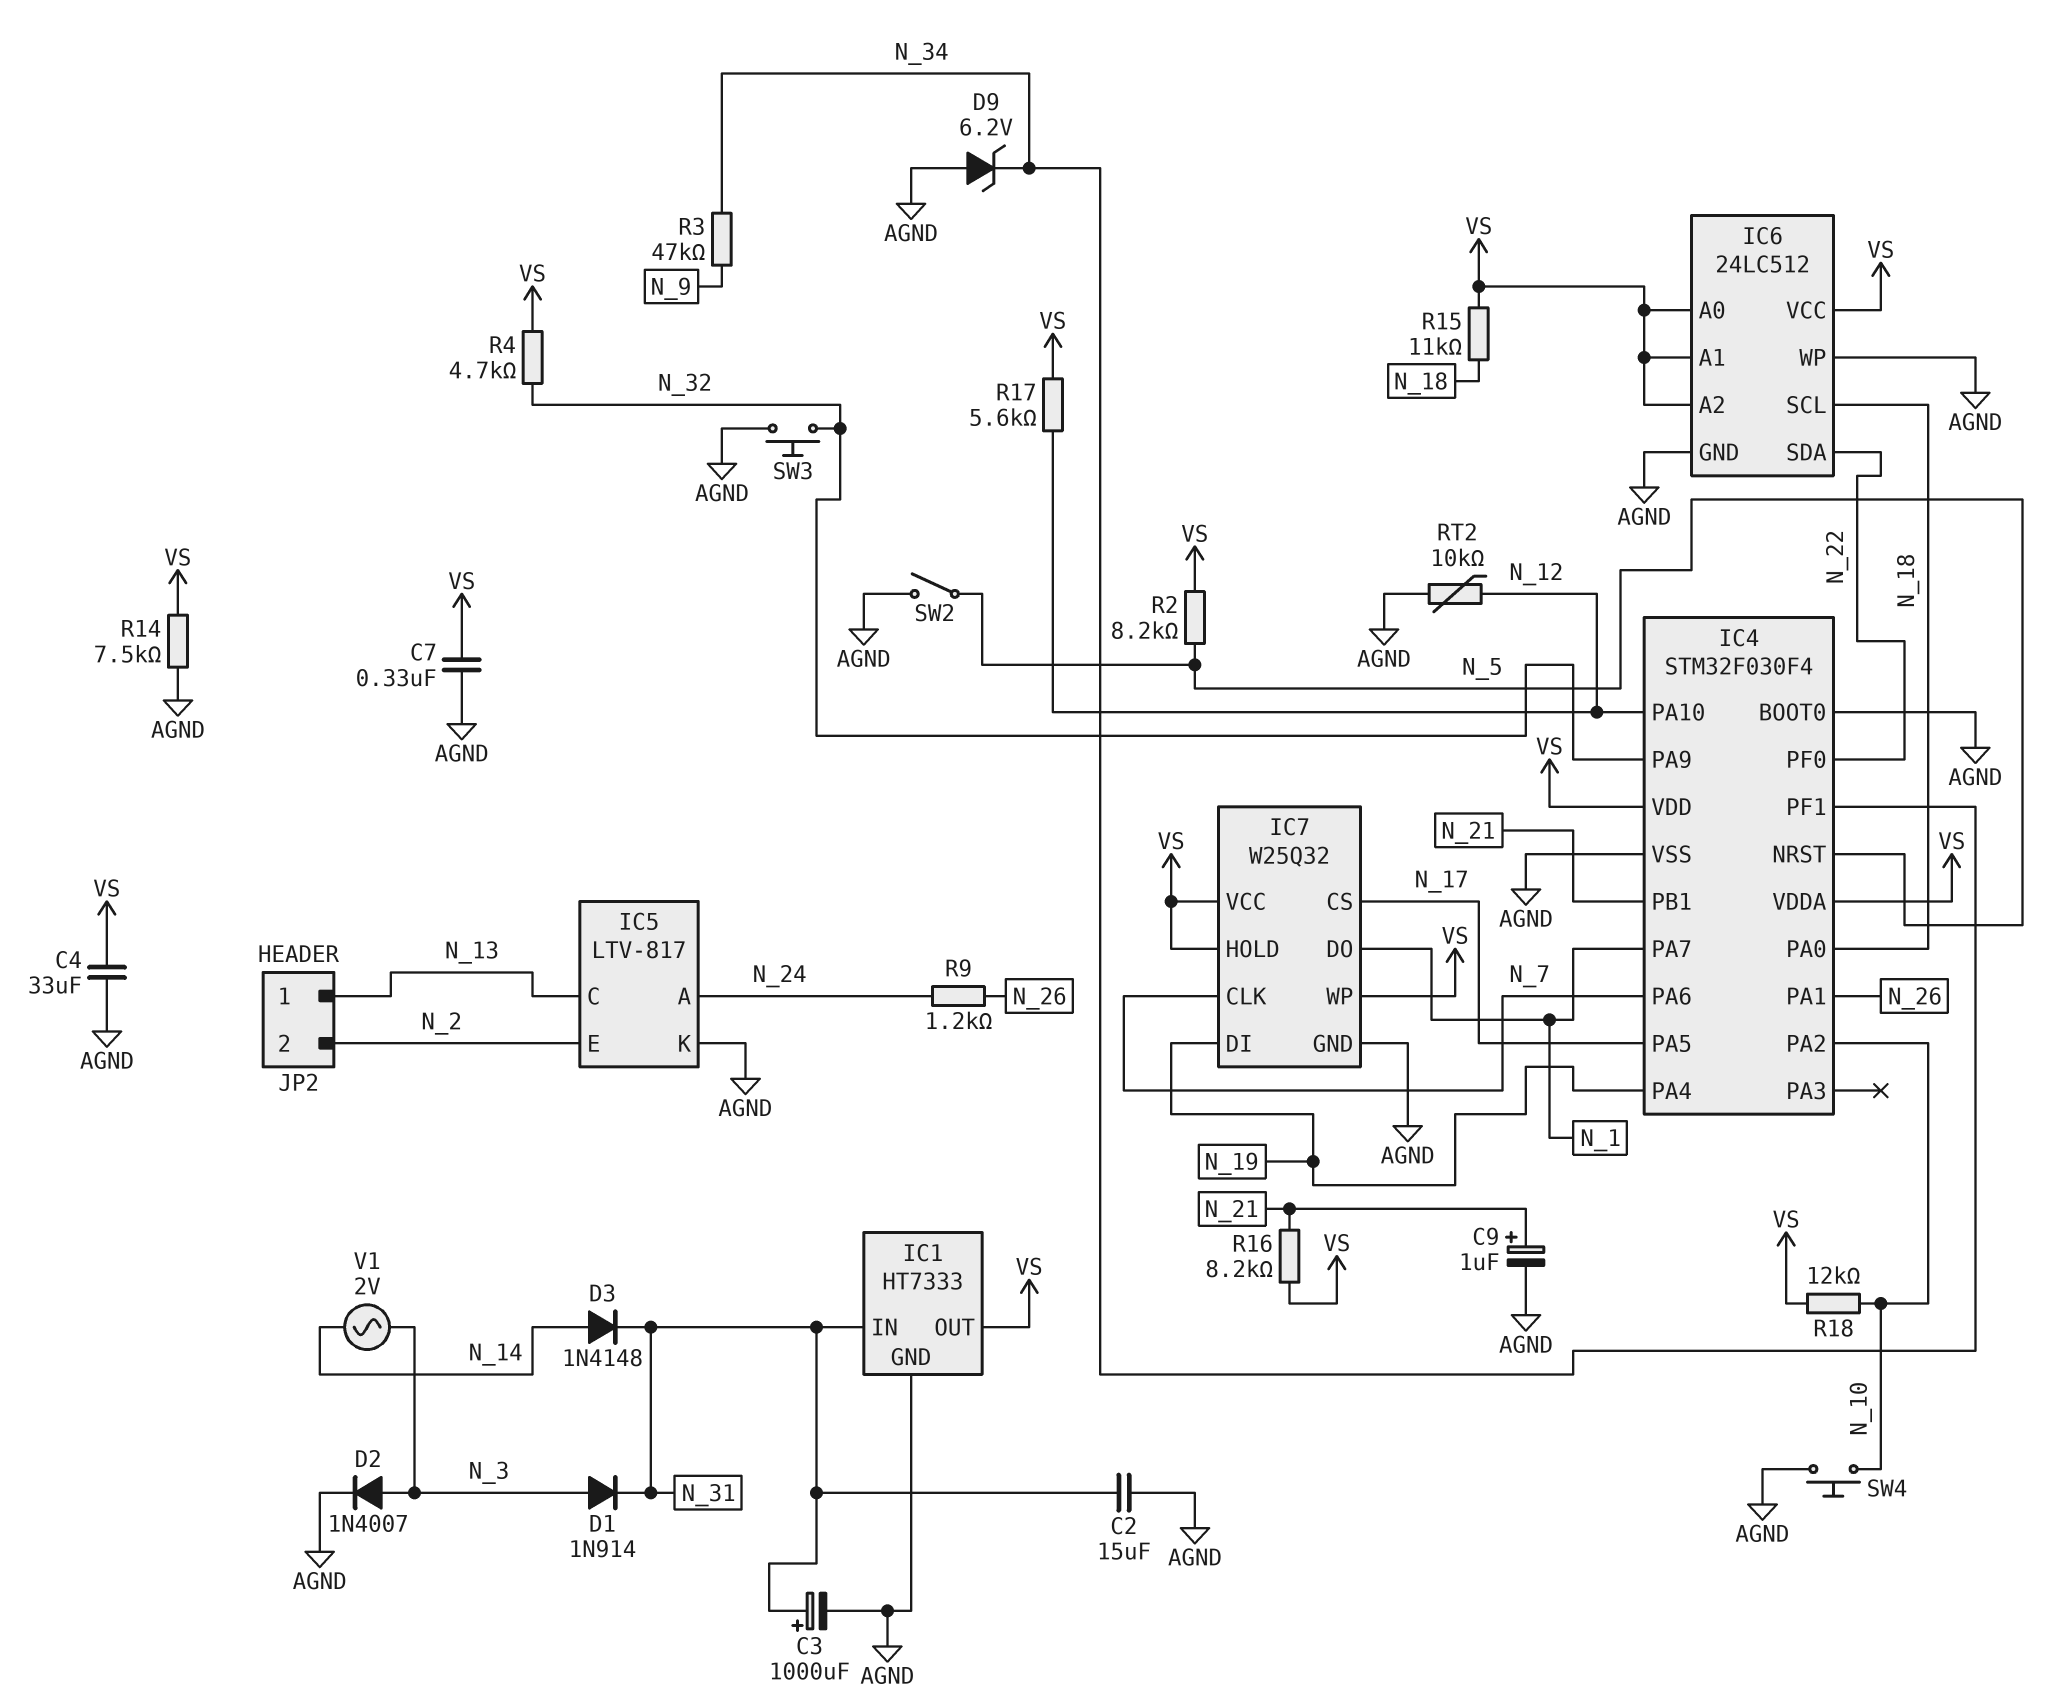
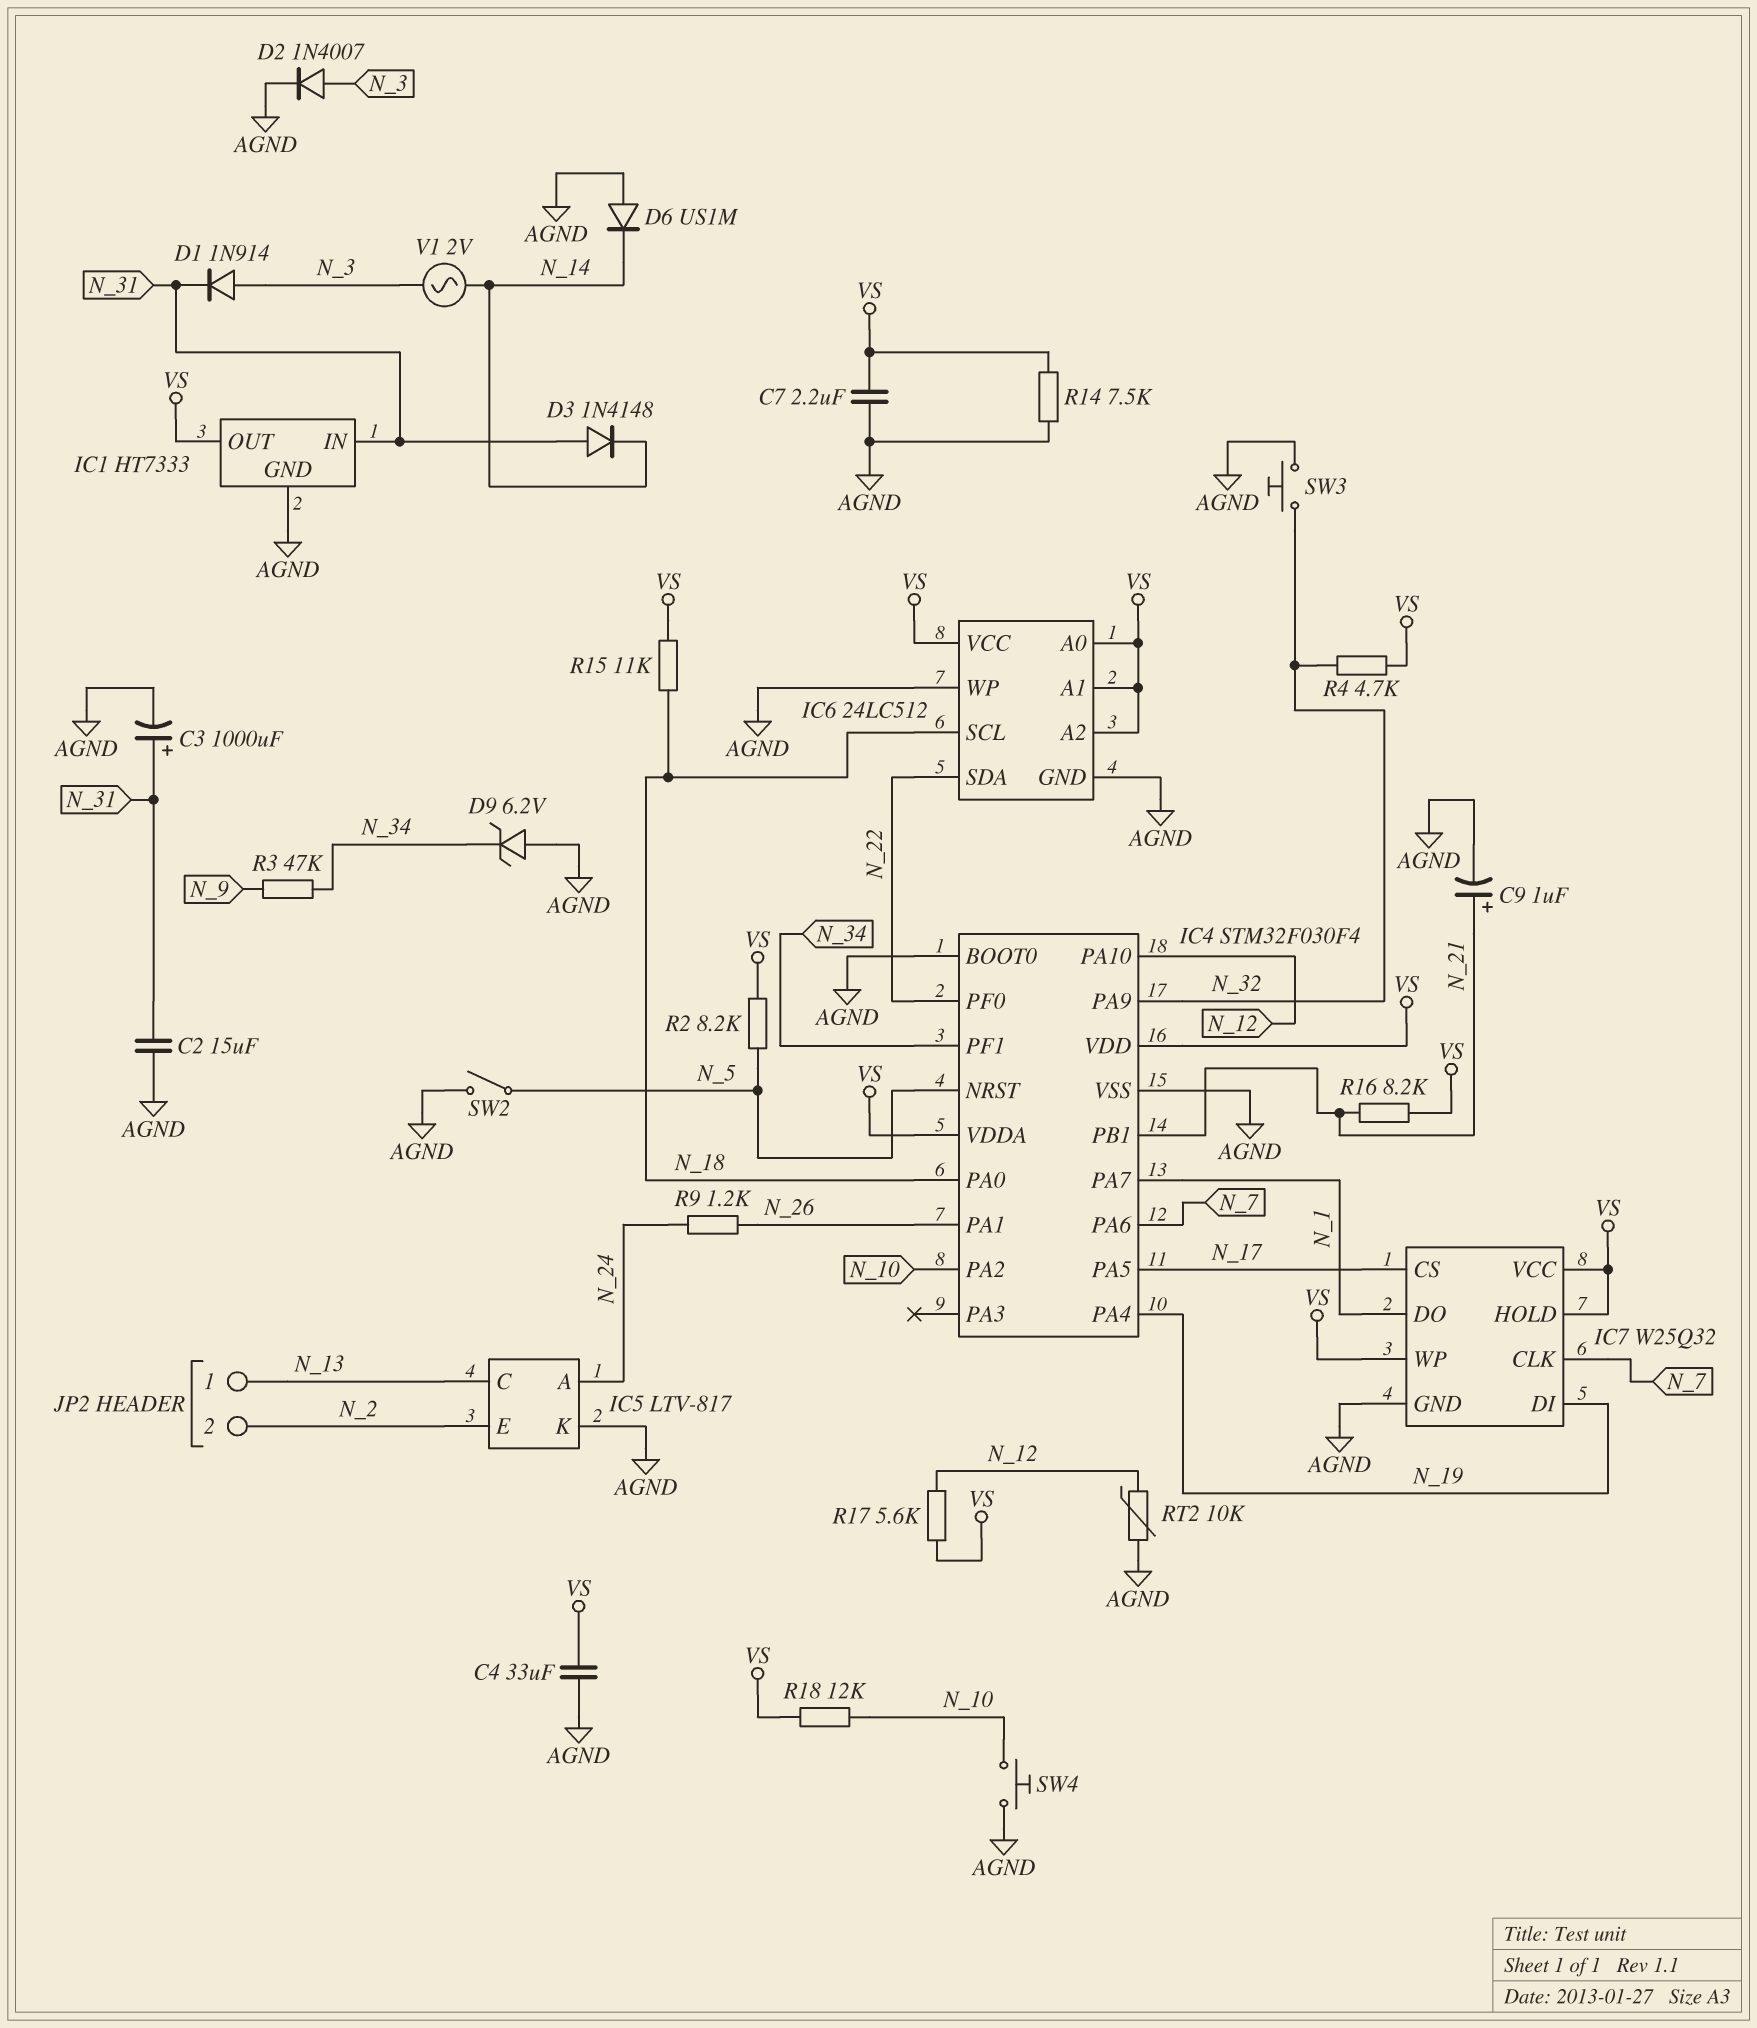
C7: 330nF (AGND, VS) -> 2.2uF (AGND, VS)
D3: diode 1N4148 (A N_14, K N_31) -> diode 1N4148 (A N_31, K N_14)
D6: none -> diode US1M (A AGND, K N_14)

